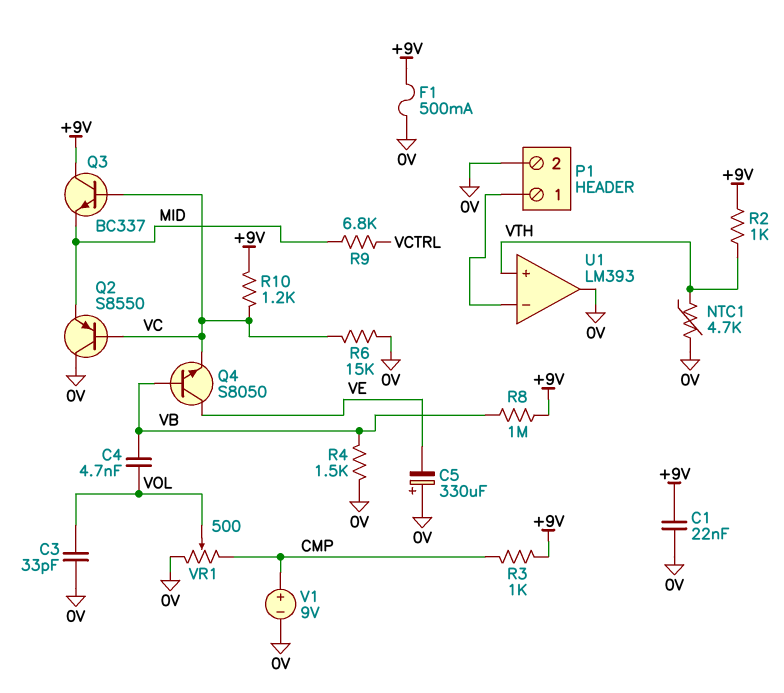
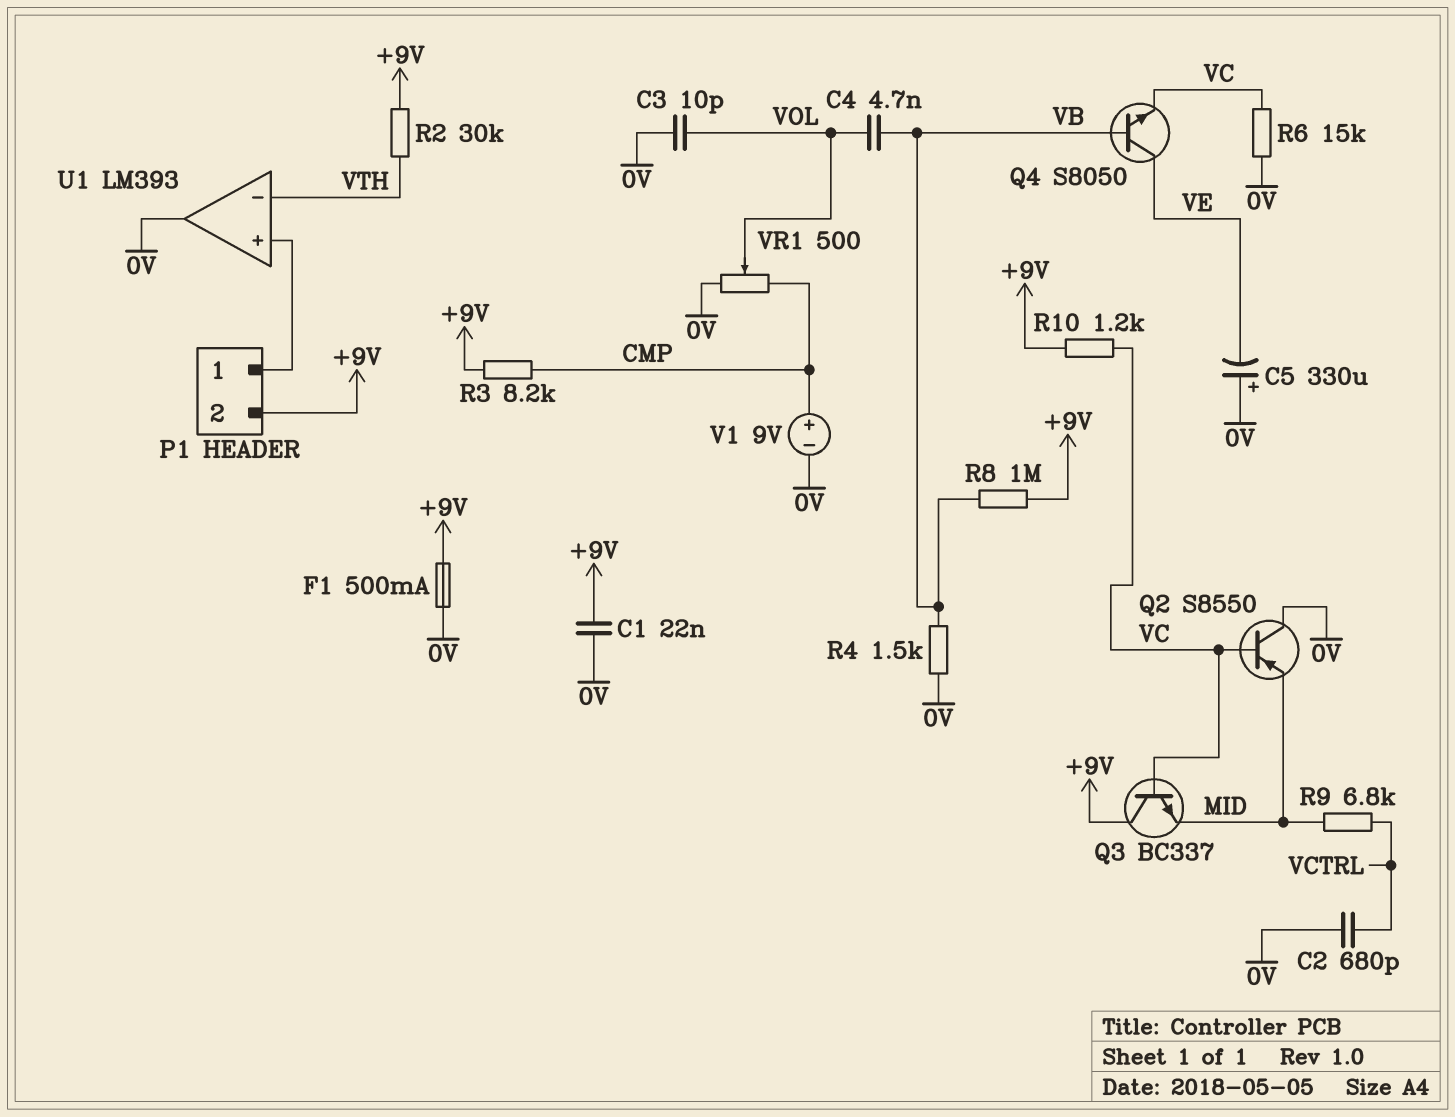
C2: none -> 680pF (0V, VCTRL)
C3: 33pF (0V, VOL) -> 10pF (0V, VOL)
NTC1: 4.7k (0V, VTH) -> none
P1 pin 2: 0V -> +9V
R2: 1k (+9V, VTH) -> 30k (+9V, VTH)
R3: 1k (+9V, CMP) -> 8.2k (+9V, CMP)
U1 pin in+: VTH -> P1/1
U1 pin in-: P1/1 -> VTH

